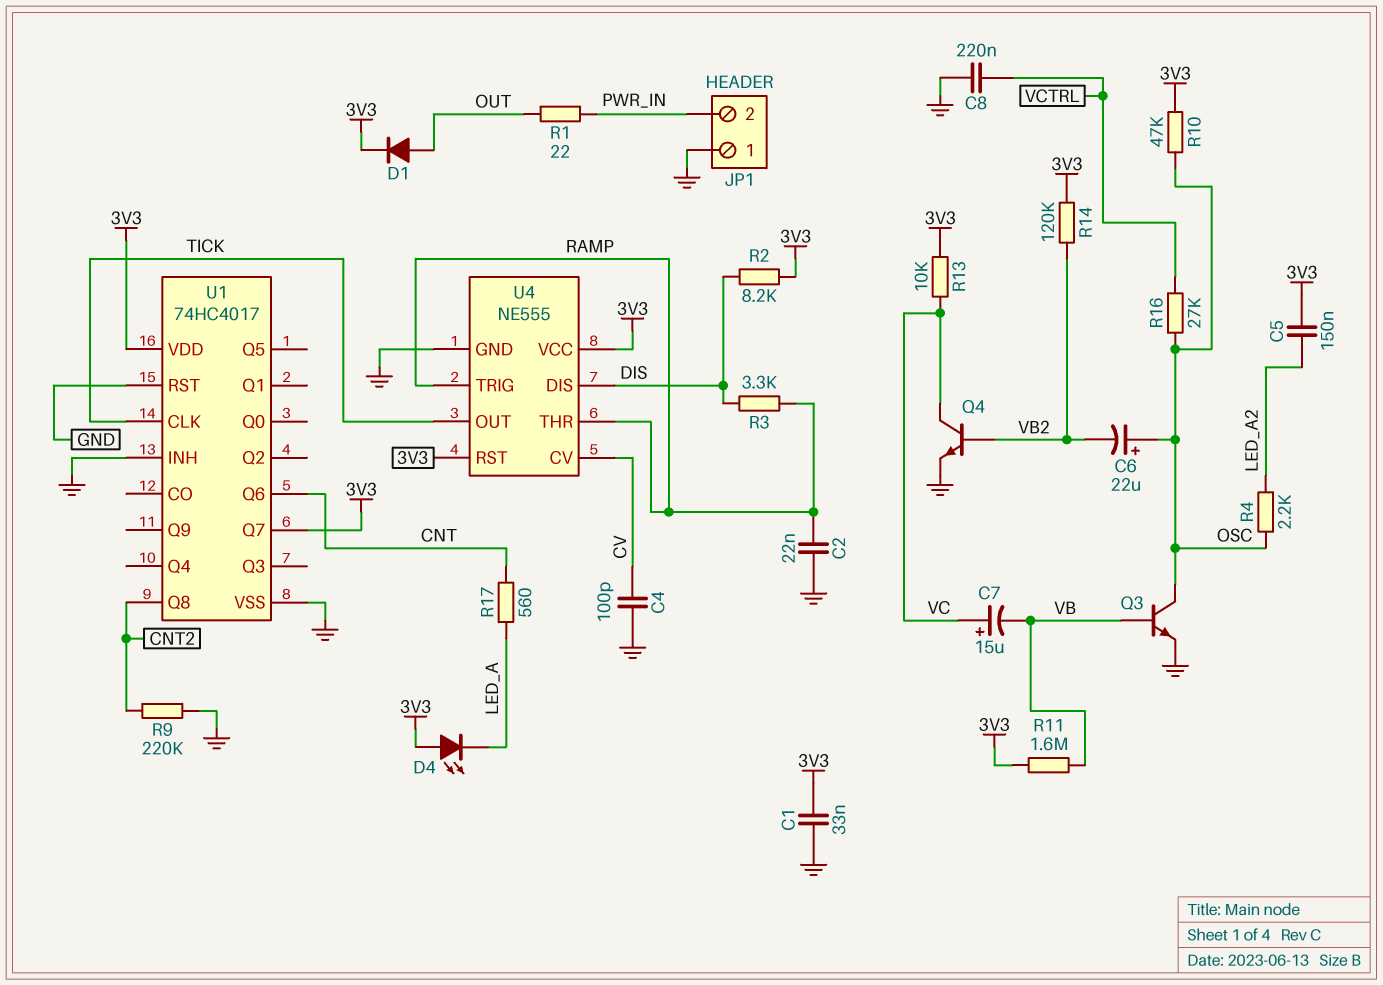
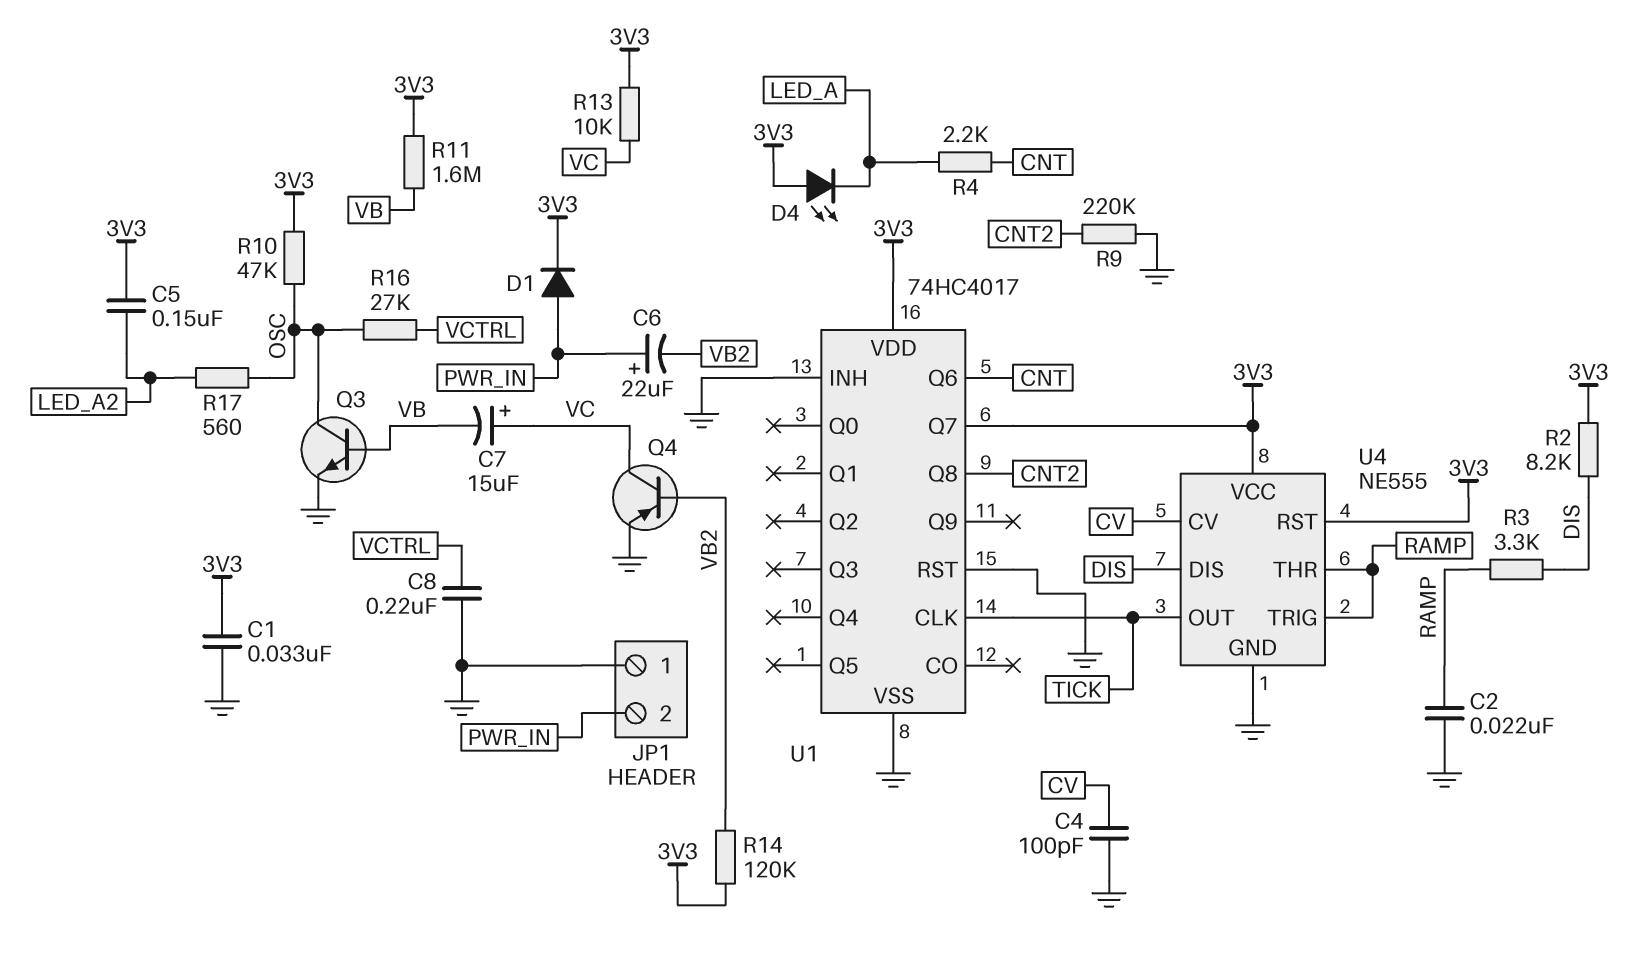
C6: 22uF (plus OSC, minus VB2) -> 22uF (plus PWR_IN, minus VB2)
D1: diode (A OUT, K 3V3) -> diode (A PWR_IN, K 3V3)
Q4: NPN (B VB2, C VC, E GND) -> PNP (B VB2, C VC, E GND)
R1: 22 (OUT, PWR_IN) -> none
R4: 2.2k (LED_A2, OSC) -> 2.2k (CNT, LED_A)
R17: 560 (CNT, LED_A) -> 560 (LED_A2, OSC)

